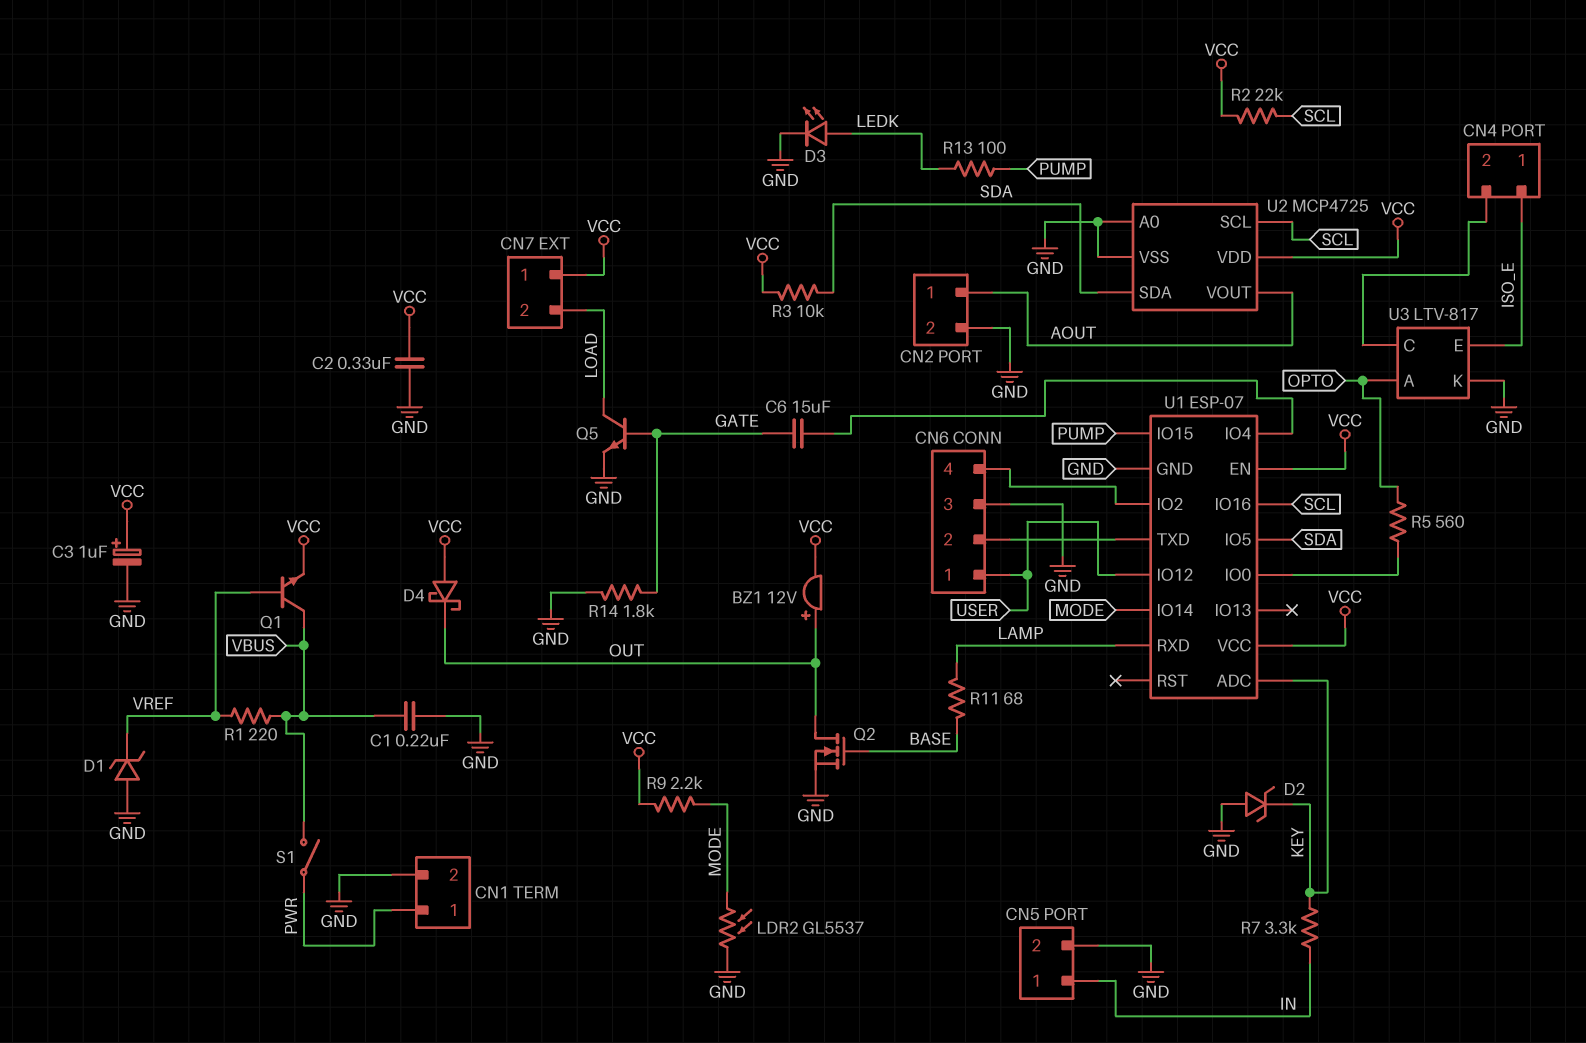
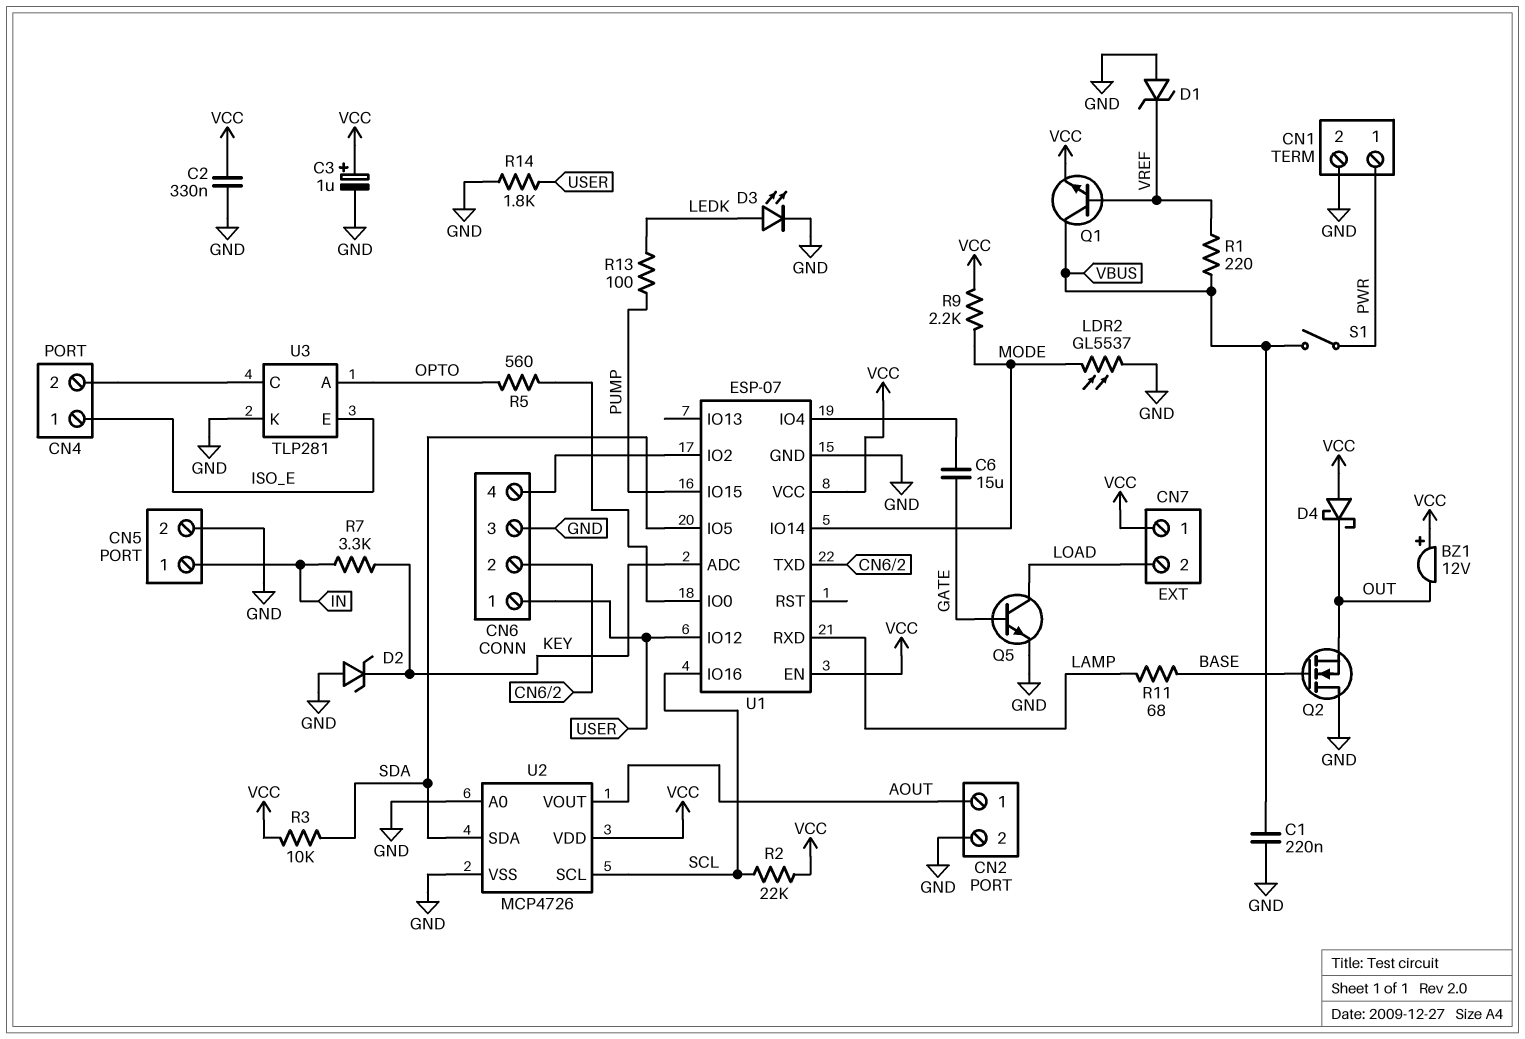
BZ1: buzzer 12V (plus OUT, minus VCC) -> buzzer 12V (plus VCC, minus OUT)
Q2: NMOS (G BASE, D OUT, S GND) -> NMOS (G BASE, D GND, S OUT)
R14: 1.8k (GATE, GND) -> 1.8k (GND, USER)
U2: MCP4725 -> MCP4726
U3: LTV-817 -> TLP281

